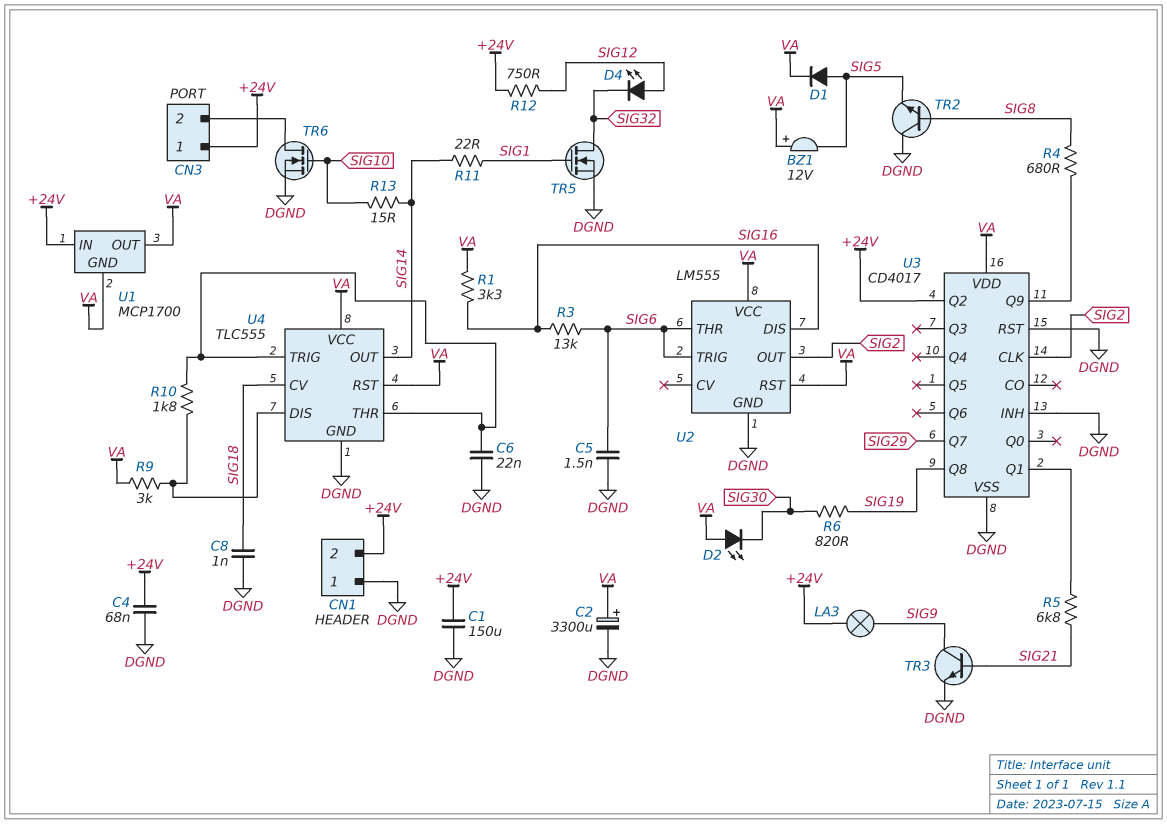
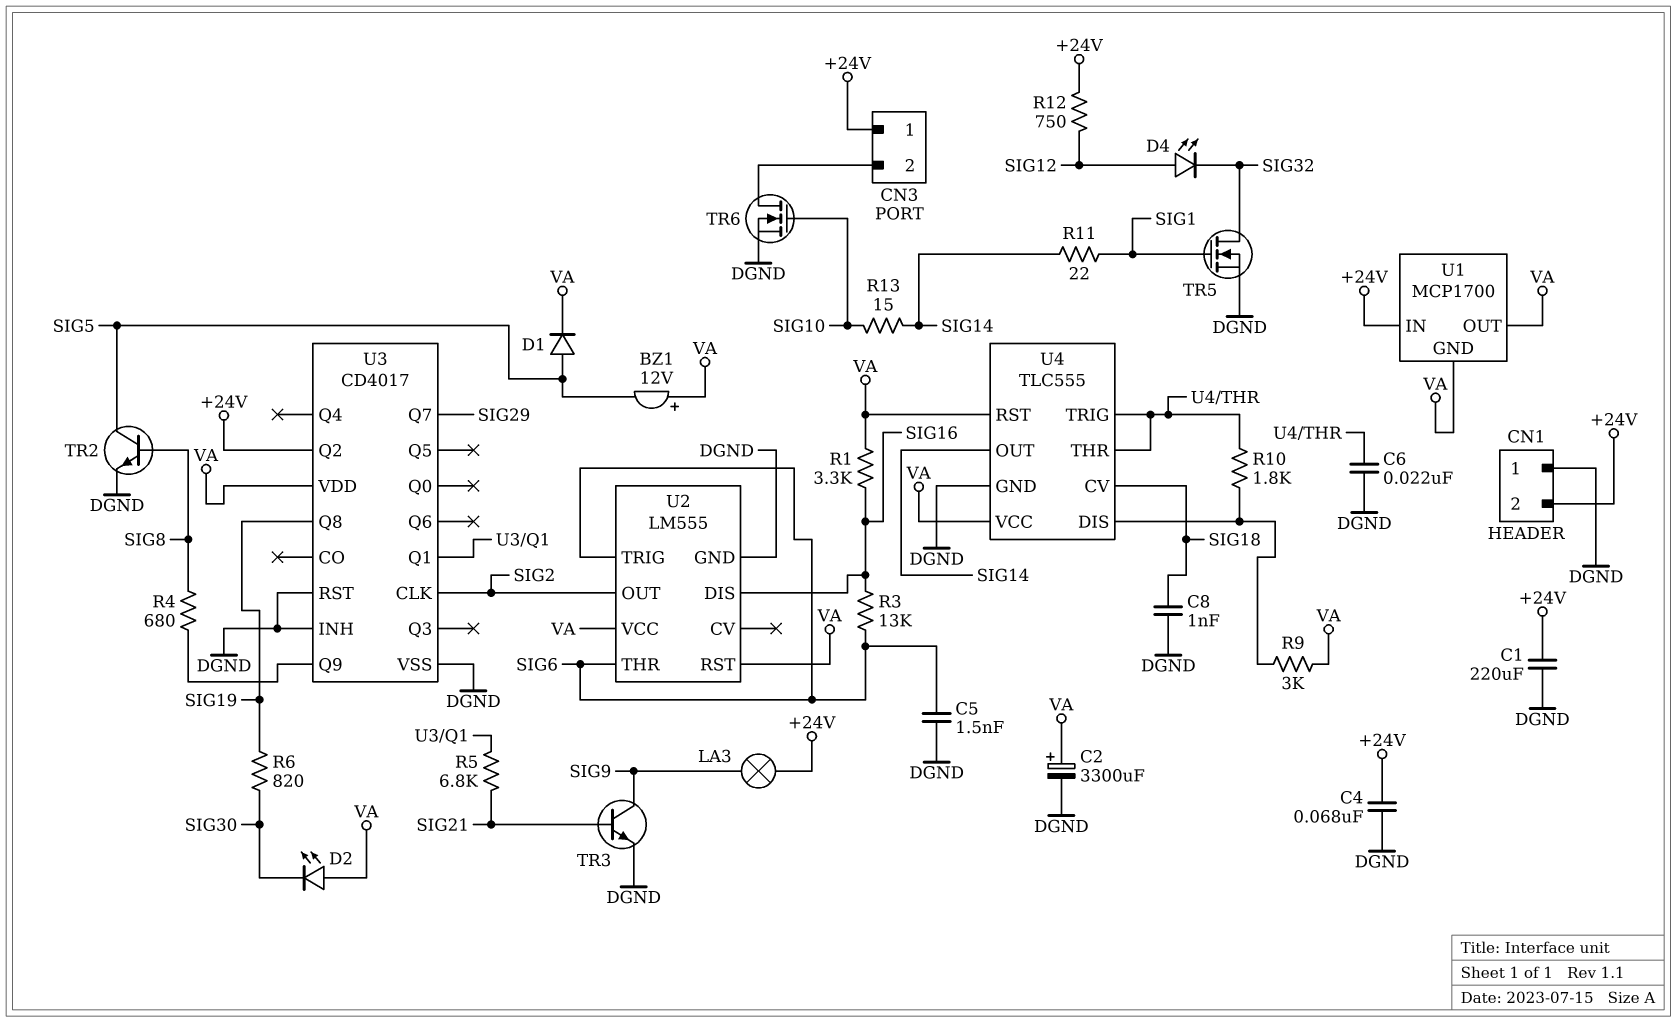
C1: 150uF (+24V, DGND) -> 220uF (+24V, DGND)
TR2: NPN (B SIG8, C DGND, E SIG5) -> NPN (B SIG8, C SIG5, E DGND)

